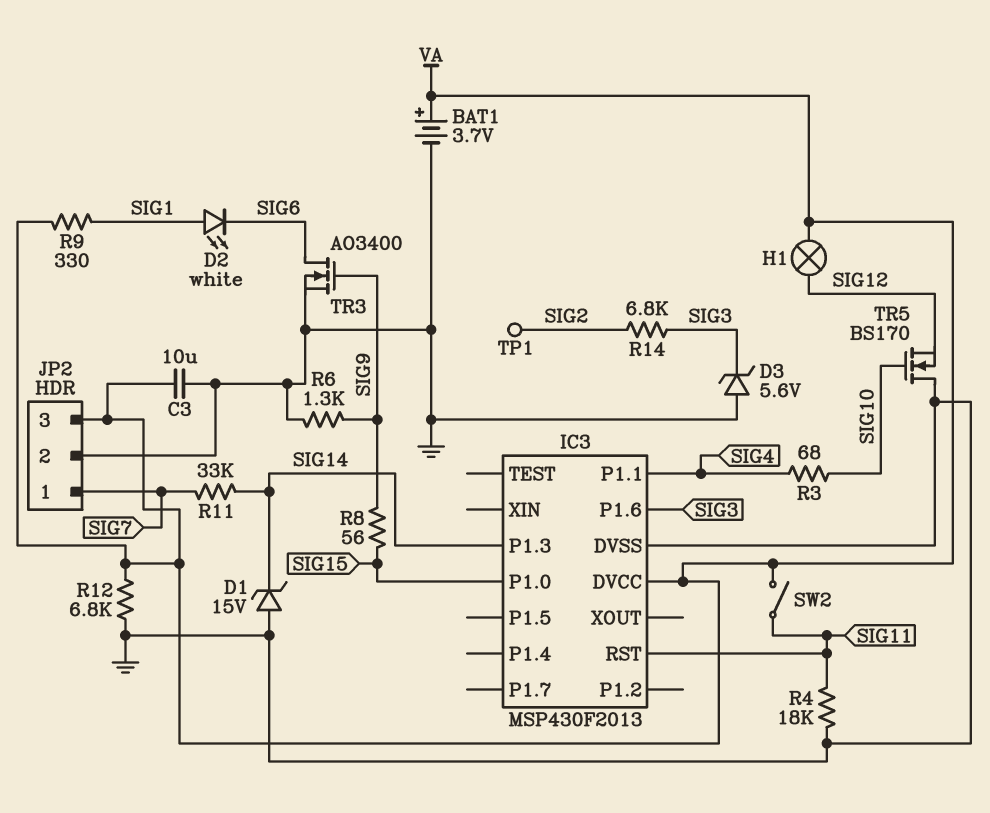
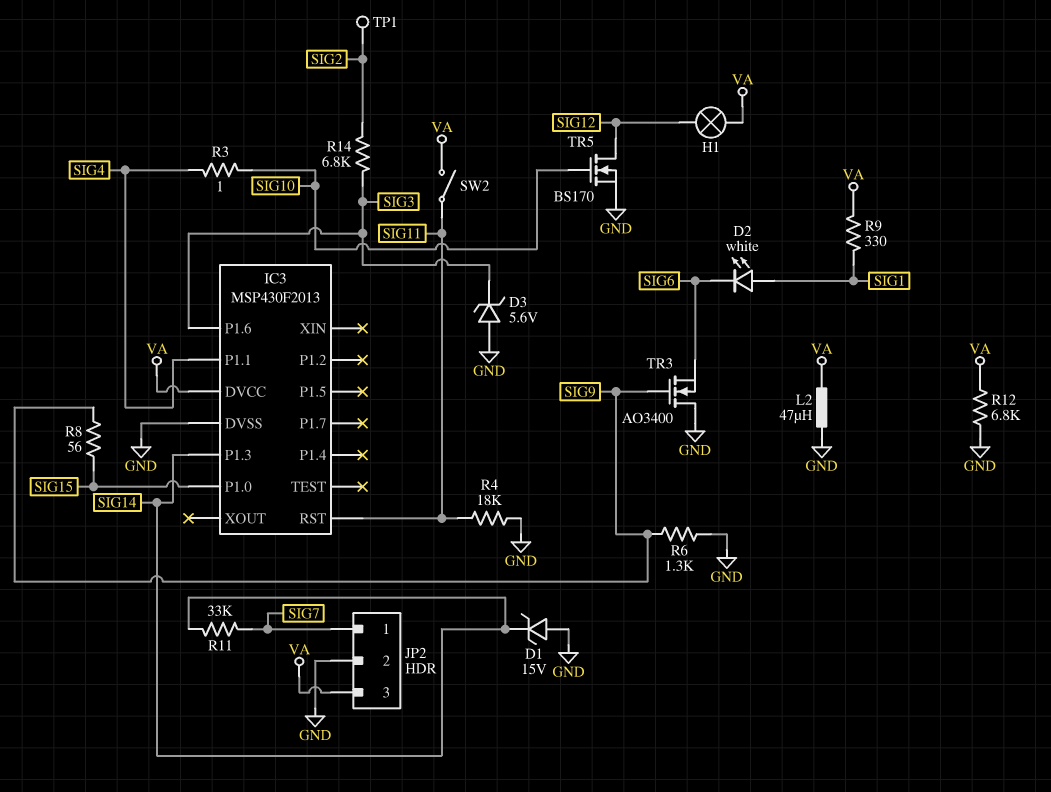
BAT1: 3.7V (plus VA, minus GND) -> none
C3: 10uF (GND, VA) -> none
L2: none -> 47uH (GND, VA)
R3: 68 (SIG4, SIG10) -> 1 (SIG4, SIG10)
TR3: NMOS AO3400 (G SIG9, D SIG6, S GND) -> NMOS AO3400 (G SIG9, D GND, S SIG6)
TR5: NMOS BS170 (G SIG10, D GND, S SIG12) -> NMOS BS170 (G SIG10, D SIG12, S GND)

